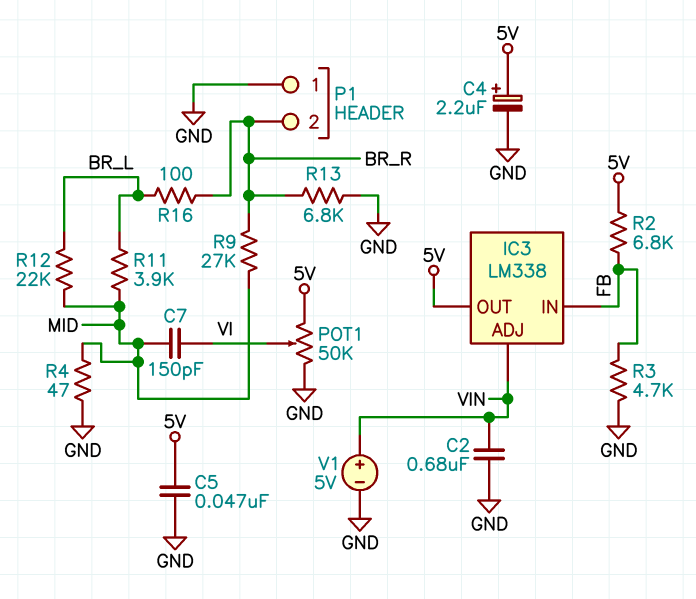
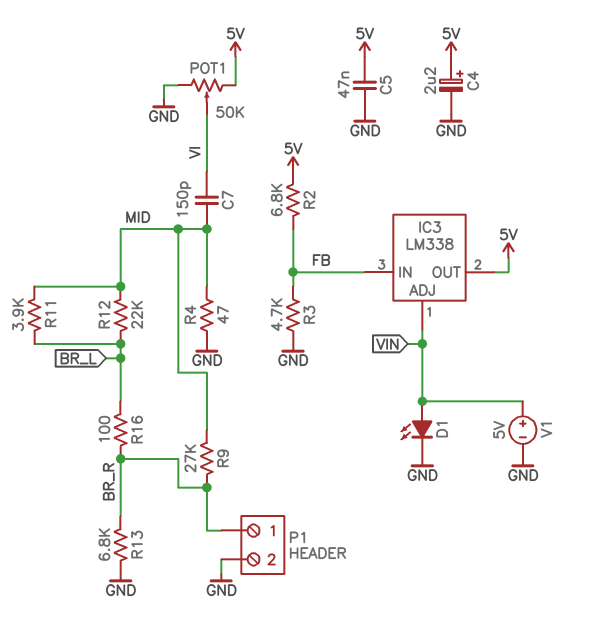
C2: 680nF (GND, VIN) -> none
D1: none -> LED (A VIN, K GND)
P1 pin 1: GND -> BR_R
P1 pin 2: BR_R -> GND

